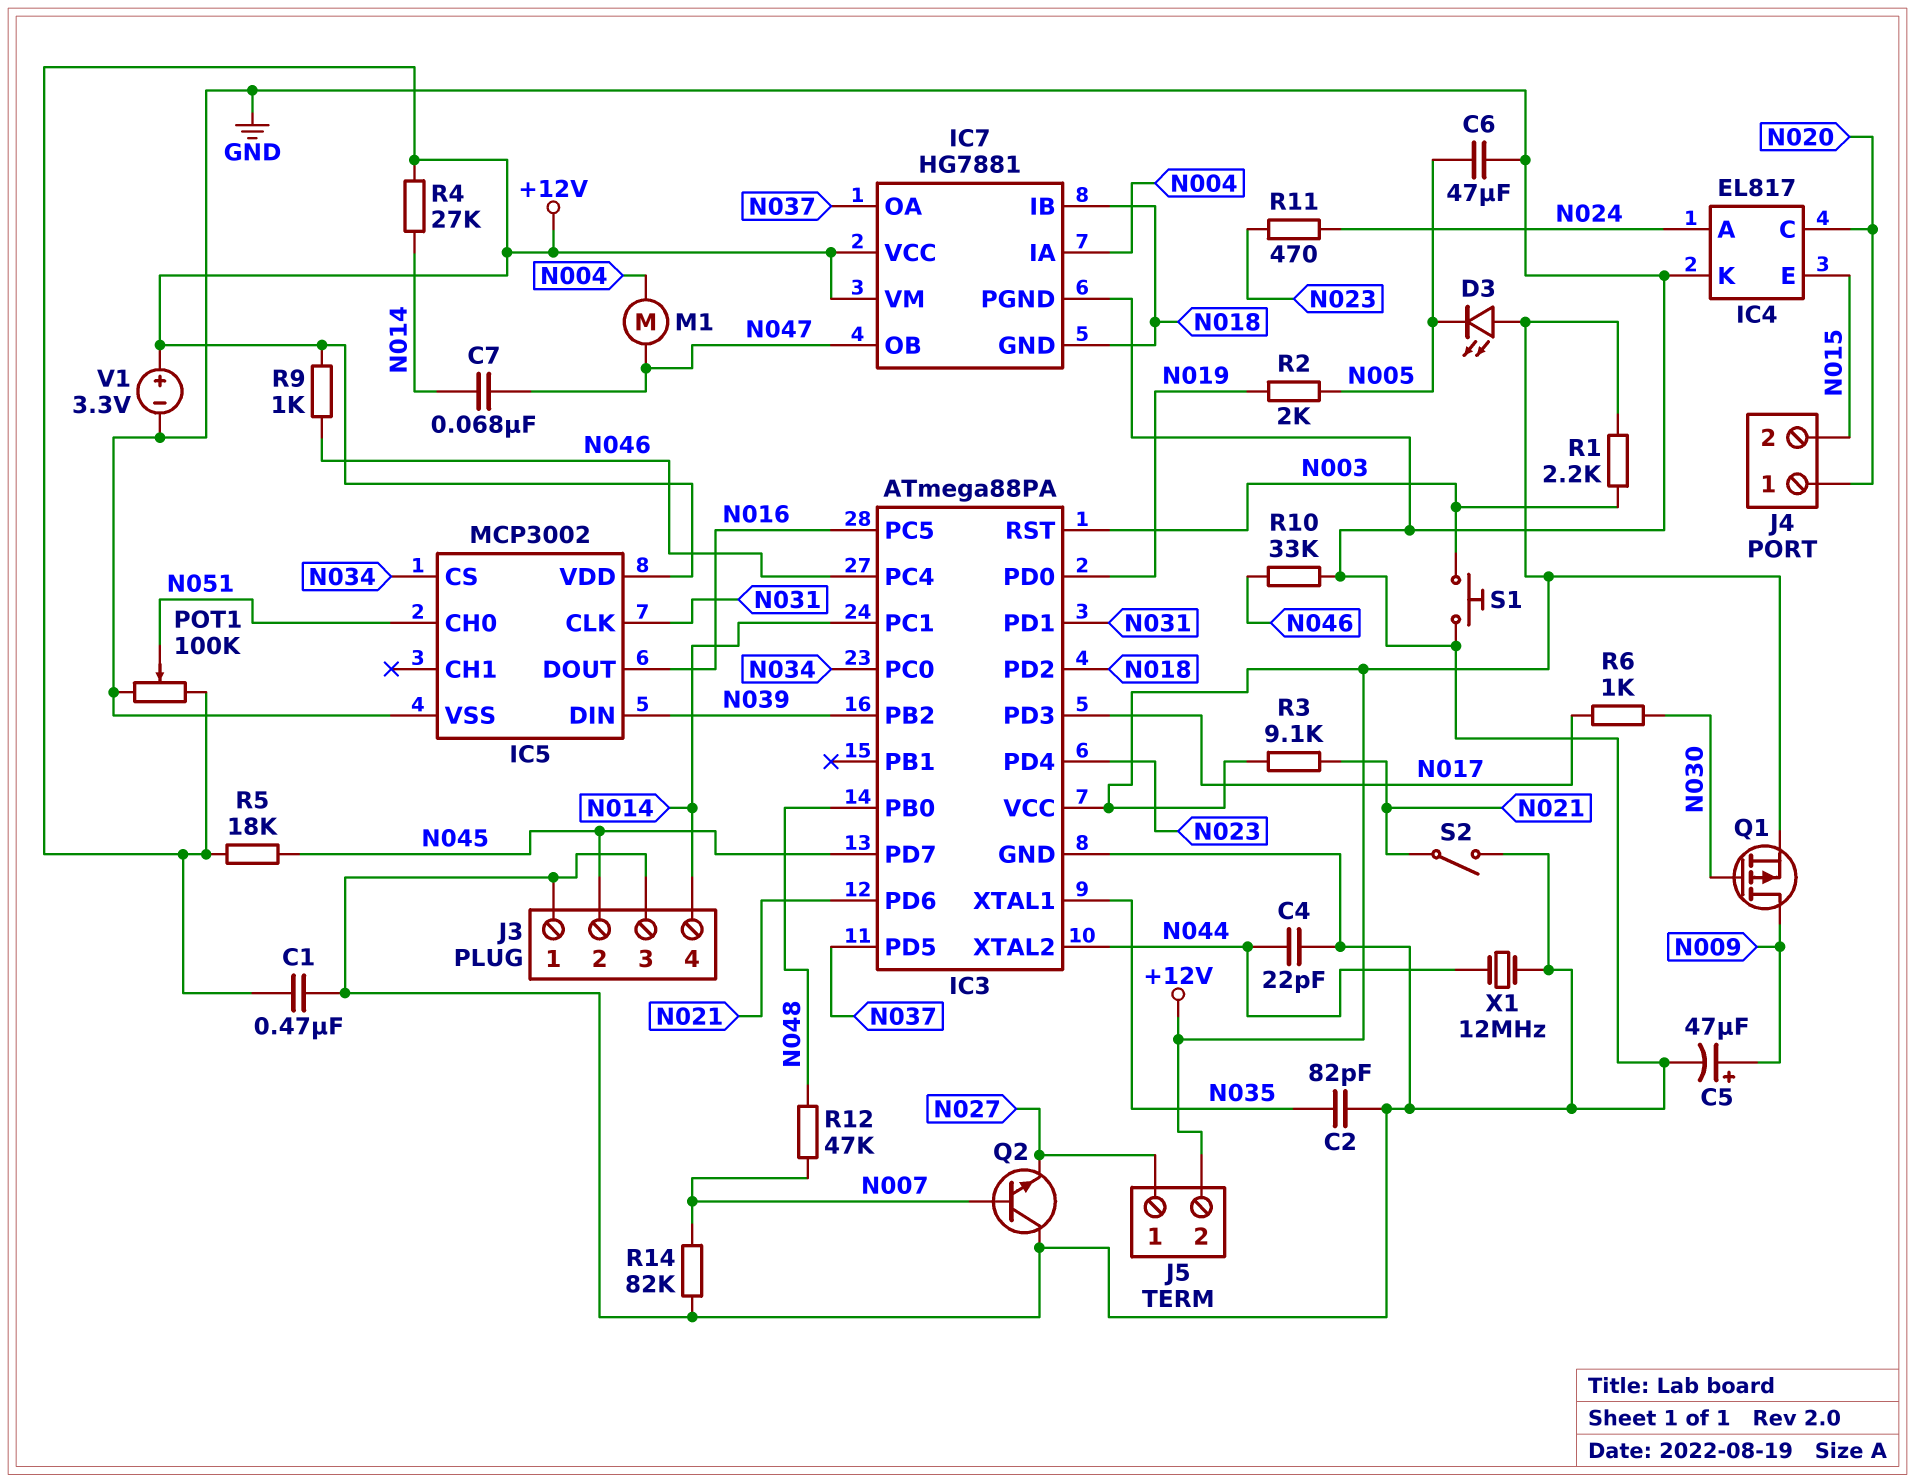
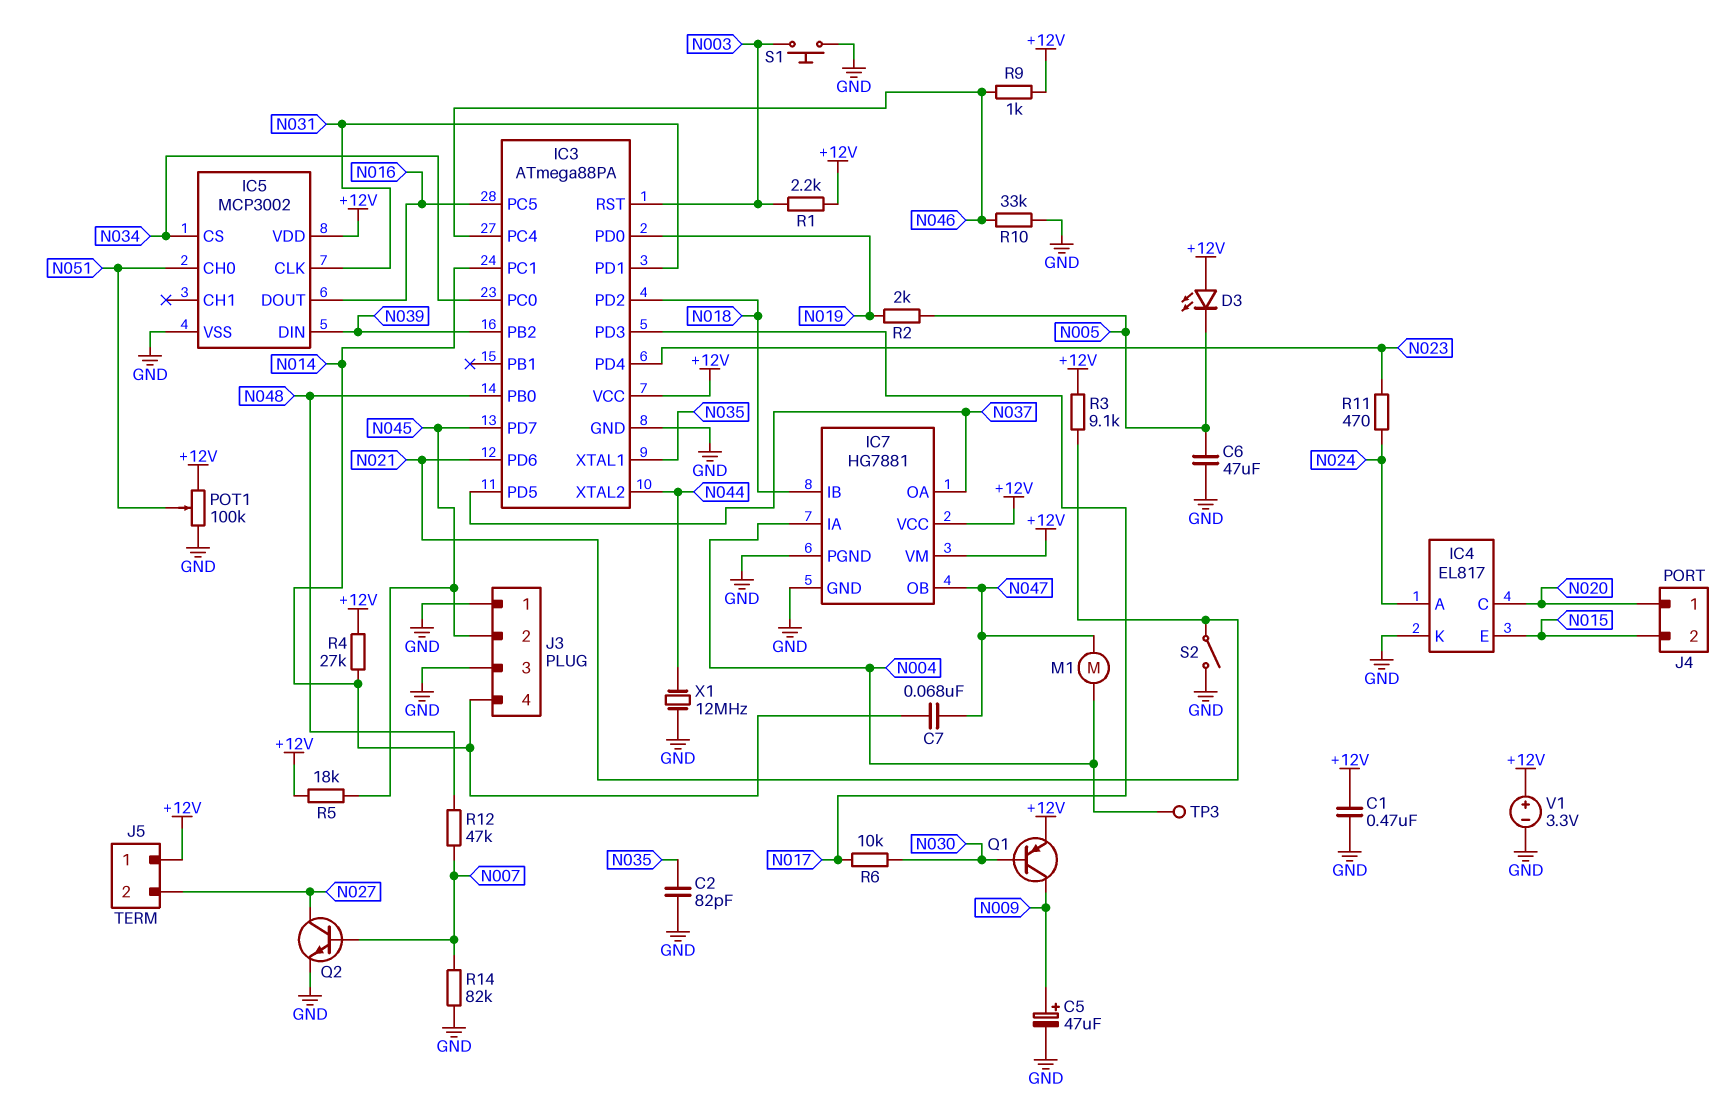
C4: 22pF (GND, N044) -> none
IC7 pin GND: N018 -> GND
J5 pin 1: N027 -> +12V
J5 pin 2: +12V -> N027
Q1: PMOS (G N030, D N009, S +12V) -> PNP (B N030, C N009, E +12V)
Q2: NPN (B N007, C GND, E N027) -> NPN (B N007, C N027, E GND)
R6: 1k (N017, N030) -> 10k (N017, N030)
TP3: none -> test point (N004)

